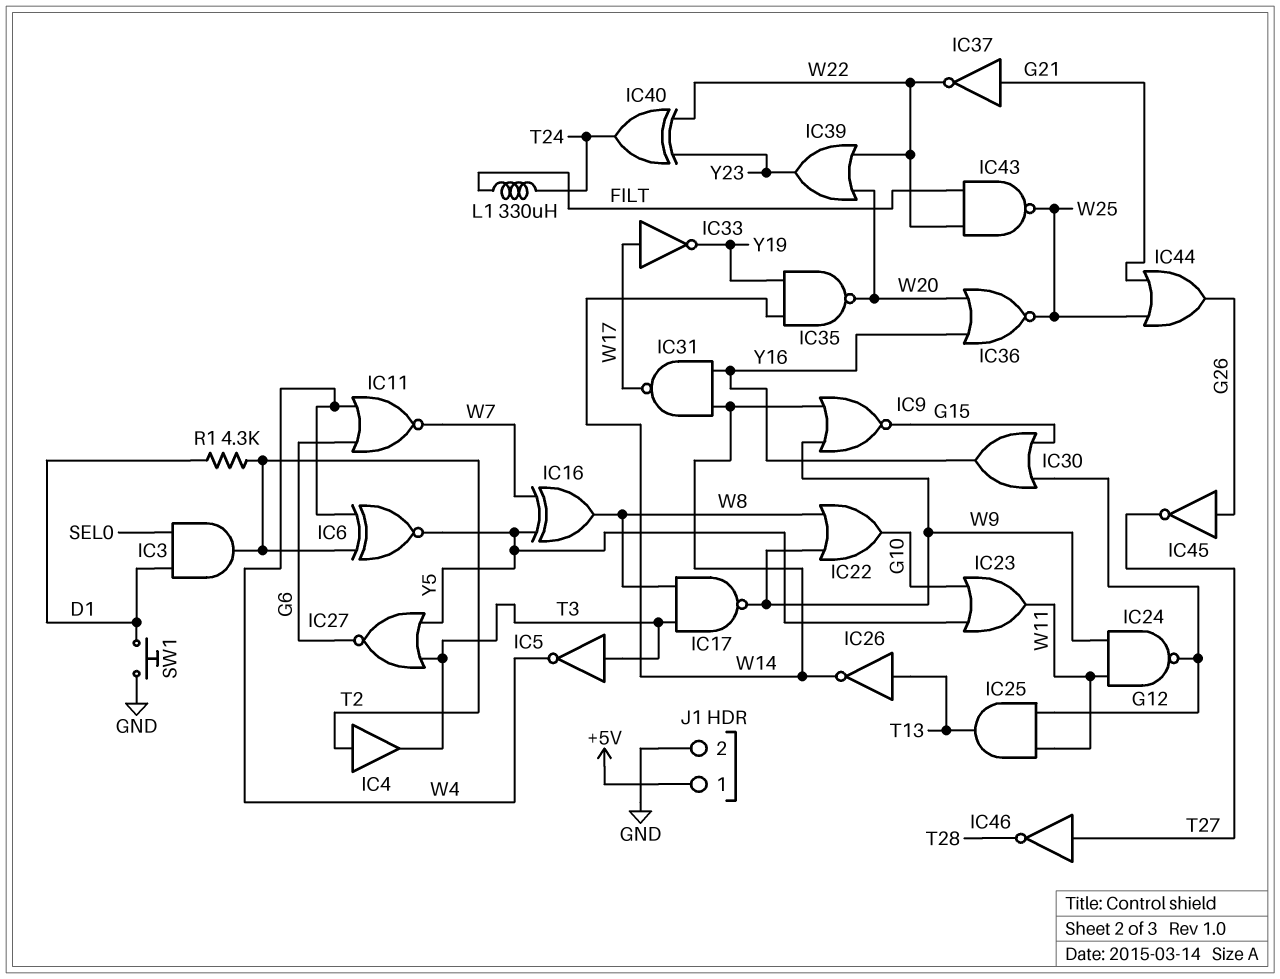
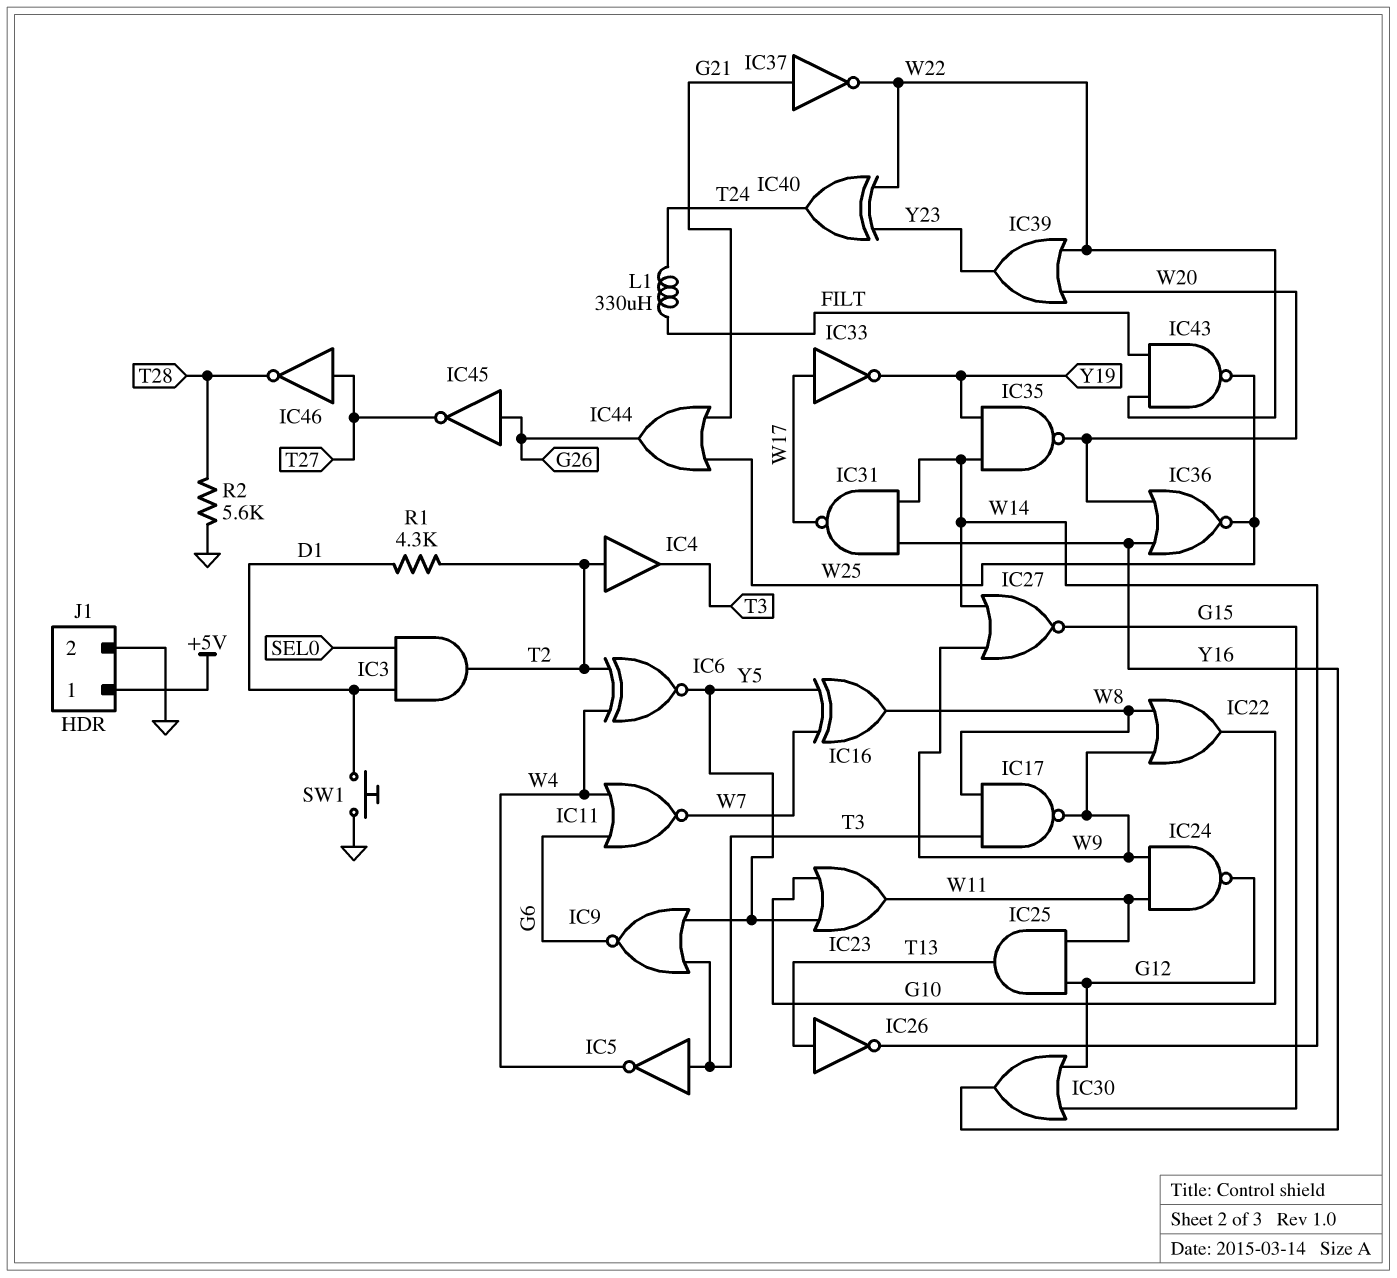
IC9: NOR (in W9, in W14, out G15) -> NOR (in T3, in Y5, out G6)
IC27: NOR (in T3, in Y5, out G6) -> NOR (in W9, in W14, out G15)
R2: none -> 5.6k (GND, T28)

